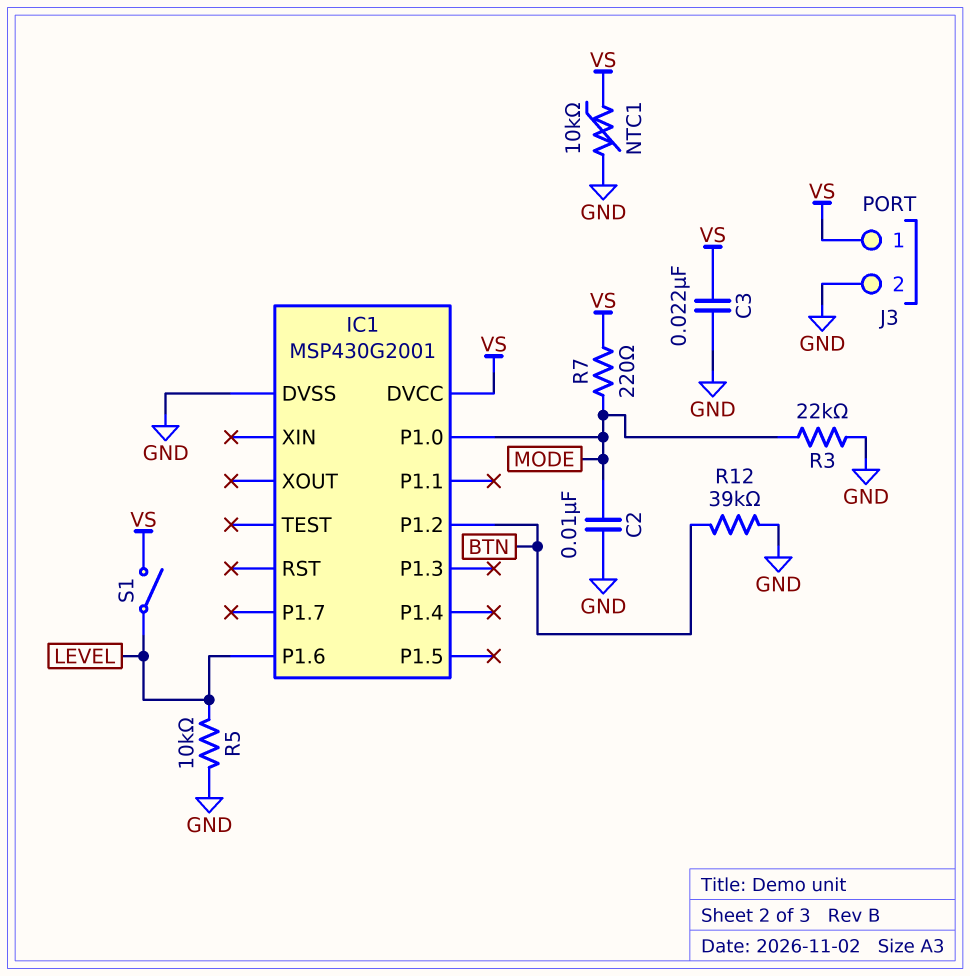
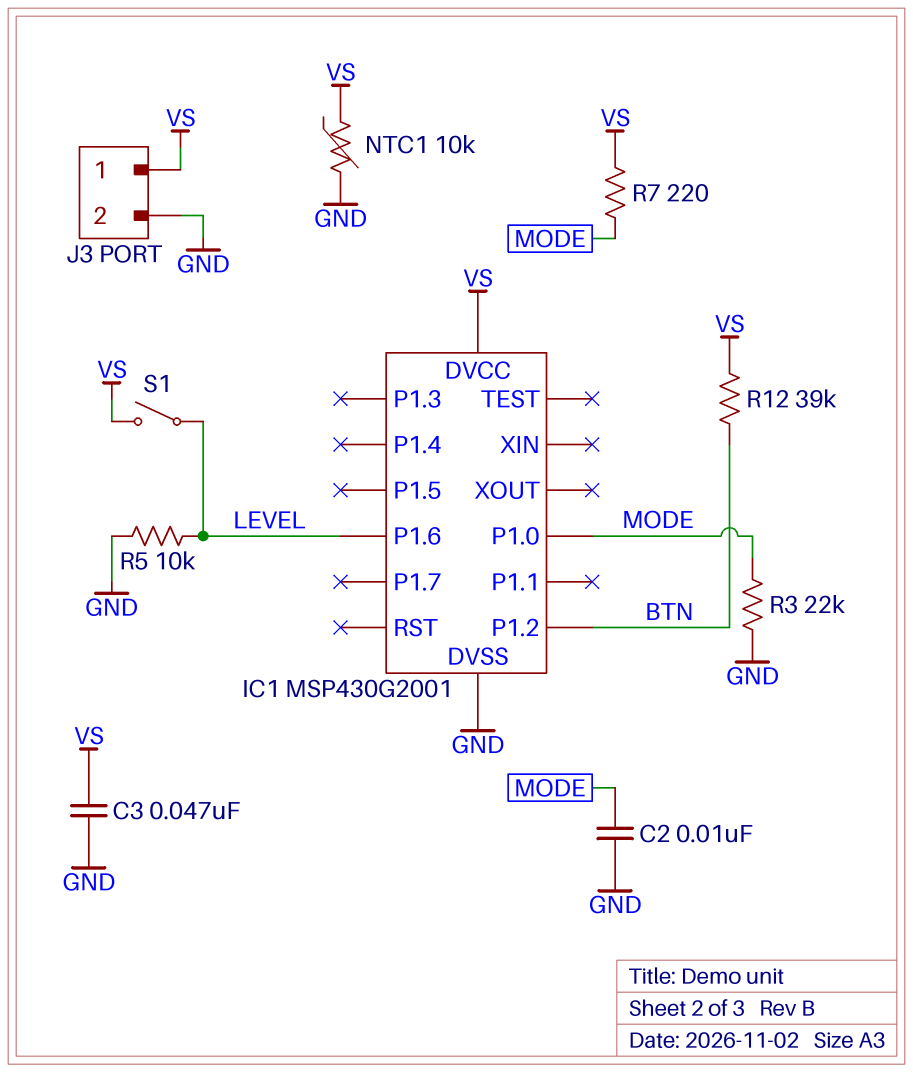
C3: 22nF (GND, VS) -> 47nF (GND, VS)
R12: 39k (BTN, GND) -> 39k (BTN, VS)

